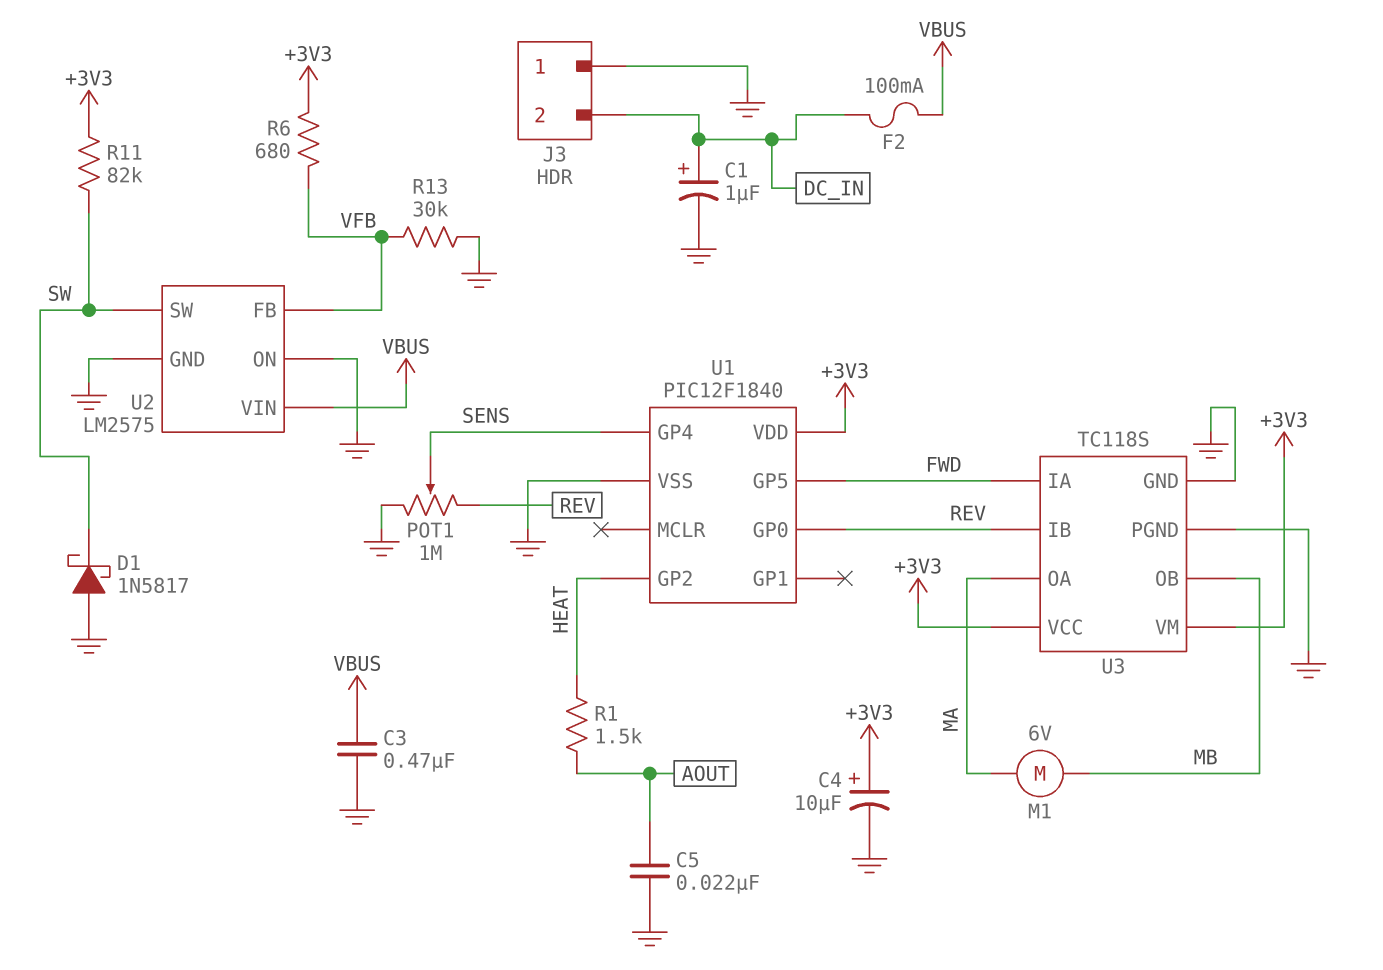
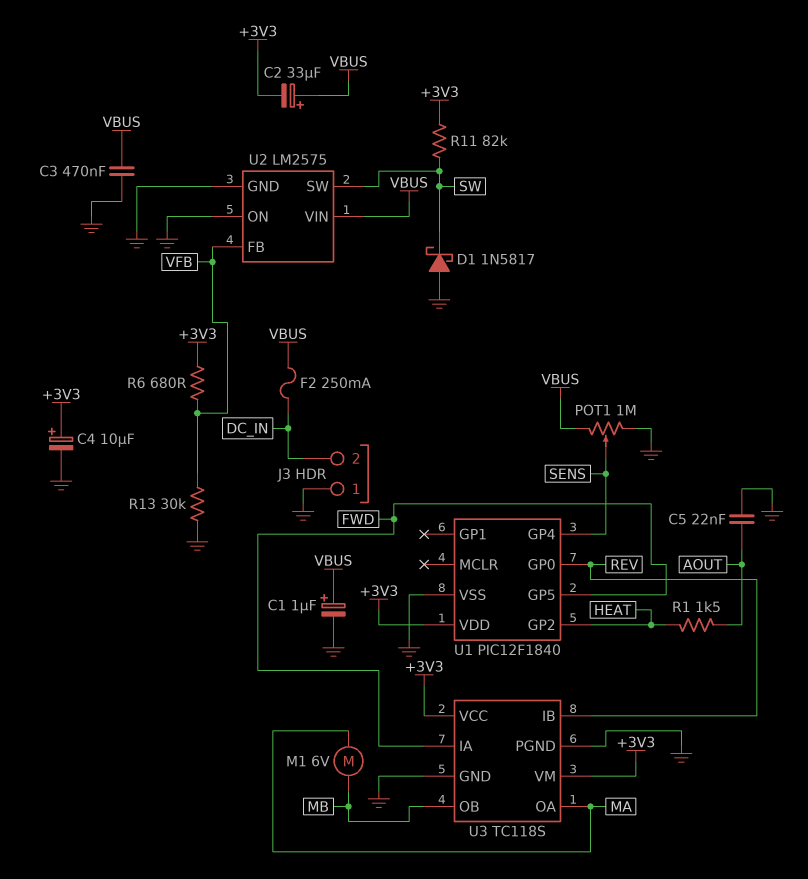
C1: 1uF (plus DC_IN, minus GND) -> 1uF (plus VBUS, minus GND)
C2: none -> 33uF (plus VBUS, minus +3V3)
F2: 100mA (DC_IN, VBUS) -> 250mA (DC_IN, VBUS)
POT1: 1M (GND, REV, wiper SENS) -> 1M (GND, VBUS, wiper SENS)

